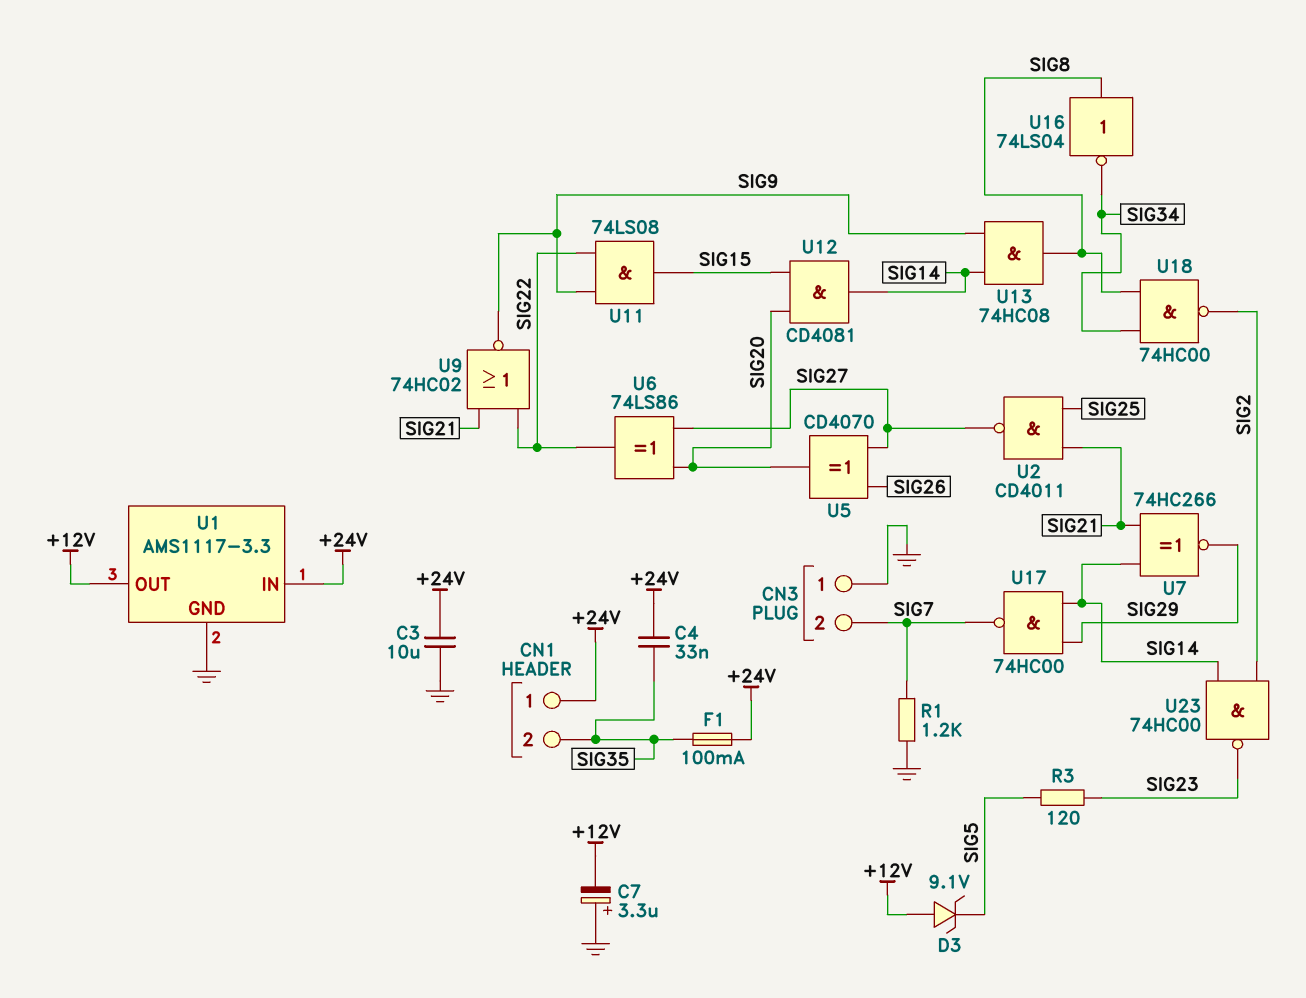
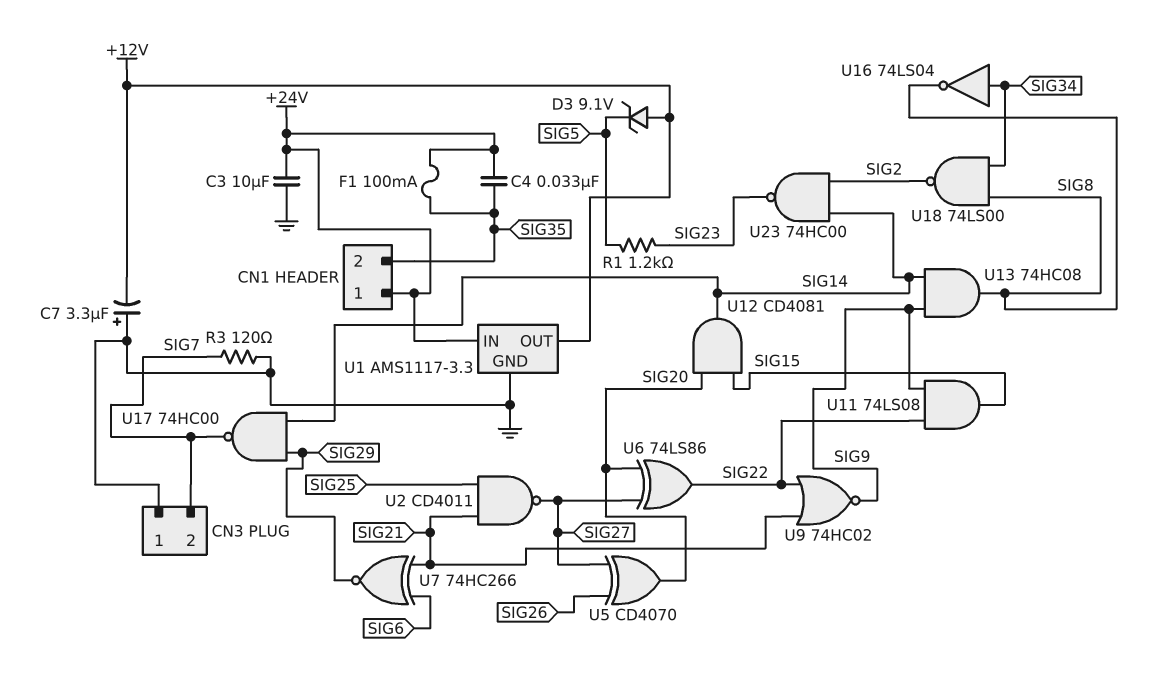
R1: 1.2k (GND, SIG7) -> 1.2k (SIG5, SIG23)
R3: 120 (SIG5, SIG23) -> 120 (GND, SIG7)
U7: XNOR 74HC266 (in SIG14, in SIG21, out SIG29) -> XNOR 74HC266 (in SIG6, in SIG21, out SIG29)
U16: NOT 74LS04 (in SIG8, out SIG34) -> NOT 74LS04 (in SIG34, out SIG8)
U18: NAND 74HC00 (in SIG8, in SIG34, out SIG2) -> NAND 74LS00 (in SIG8, in SIG34, out SIG2)

